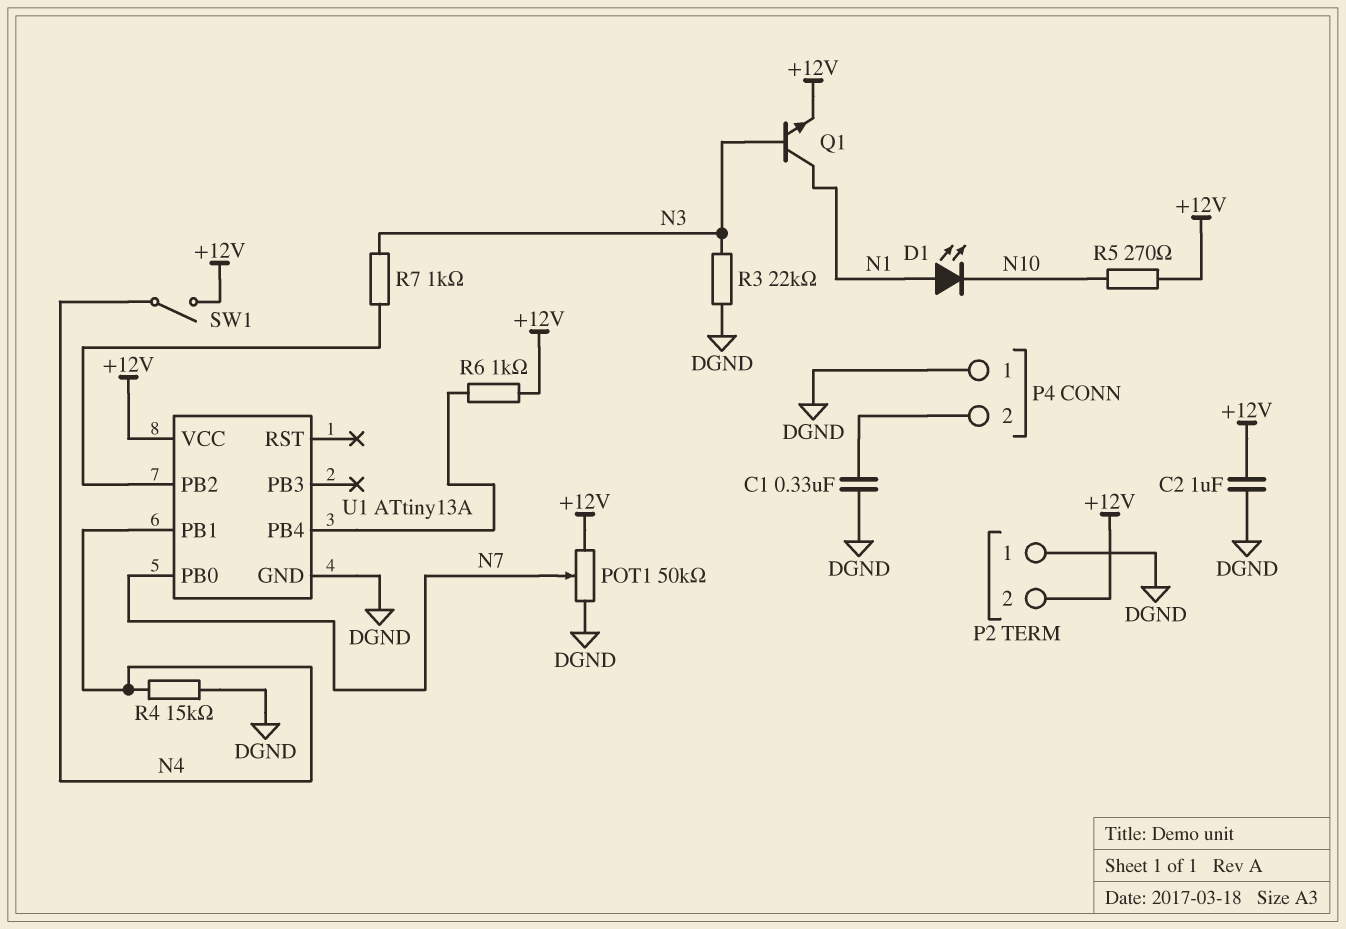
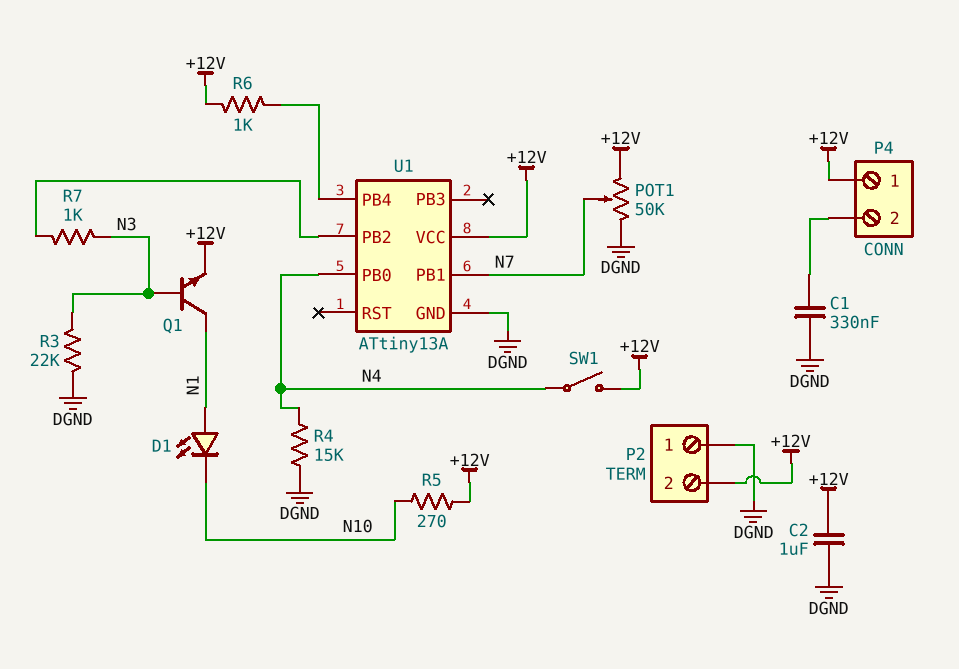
P4 pin 1: DGND -> +12V
U1 pin PB0: N7 -> N4
U1 pin PB1: N4 -> N7

